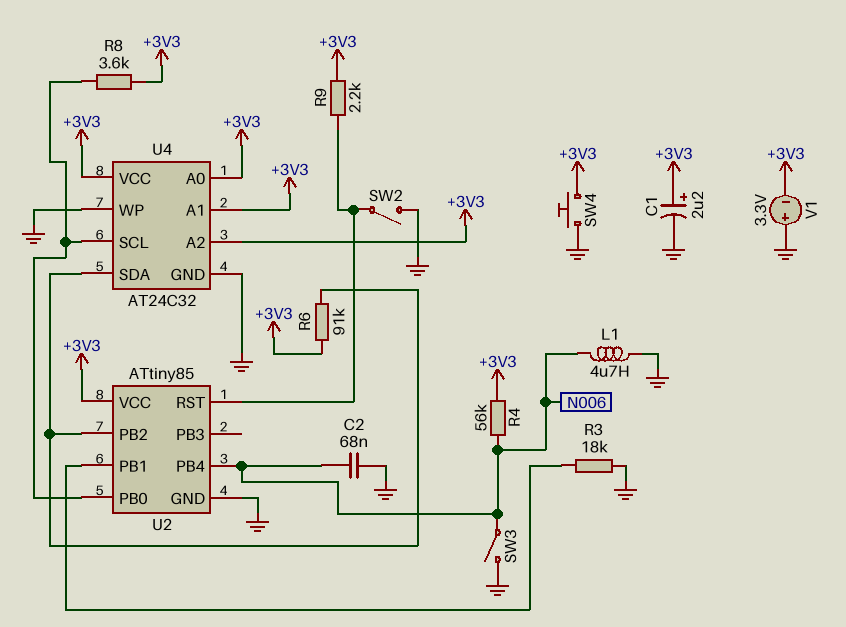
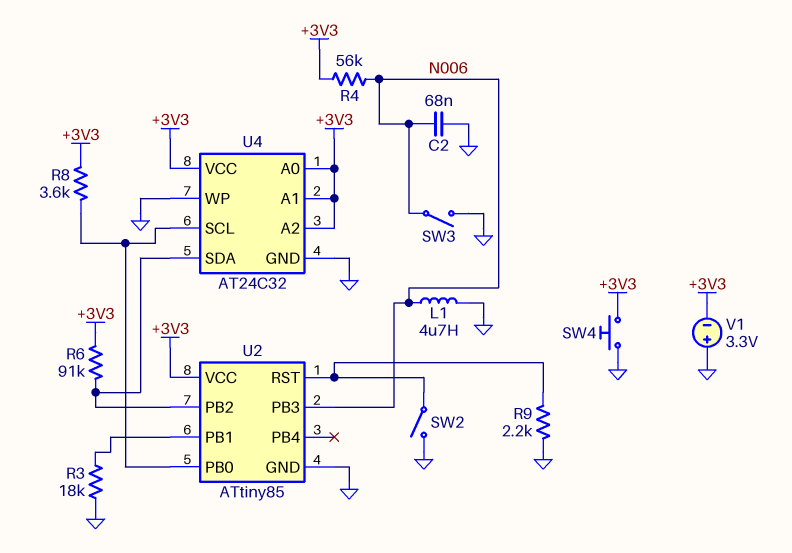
C1: 2.2uF (plus +3V3, minus GND) -> none
R9: 2.2k (+3V3, U2/RST) -> 2.2k (GND, U2/RST)
U2 pin PB3: none -> N006
U2 pin PB4: N006 -> none

